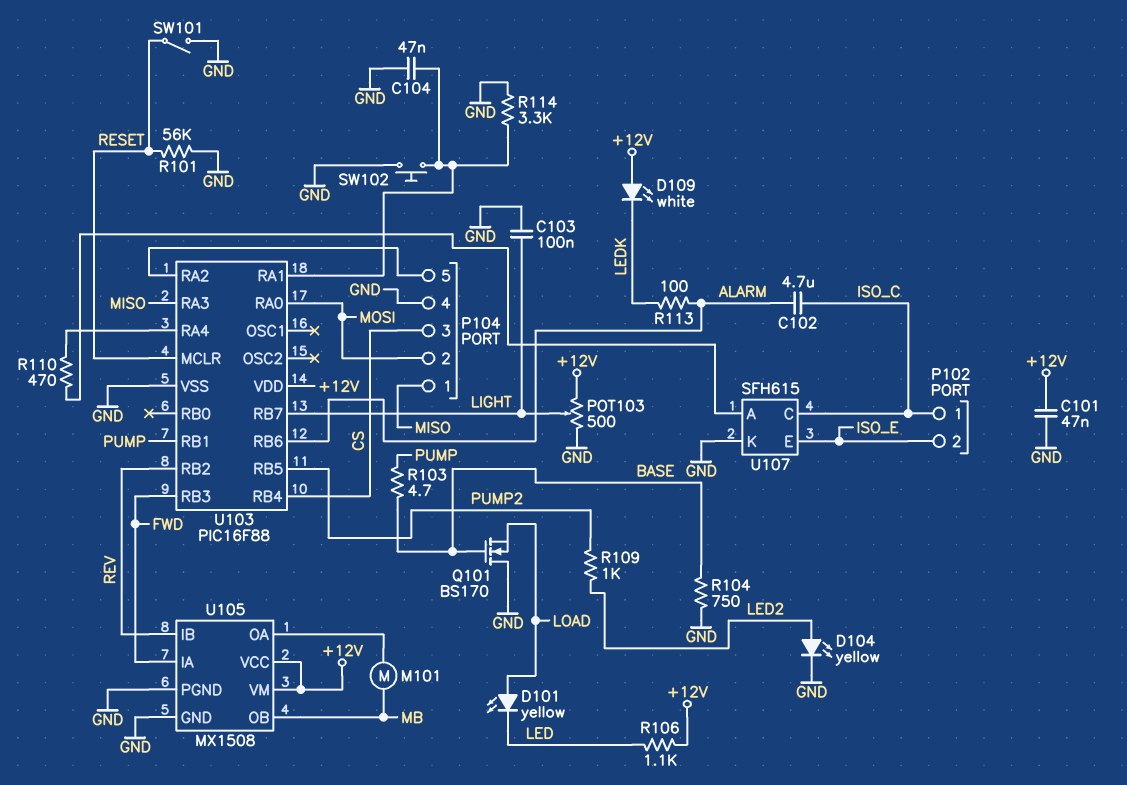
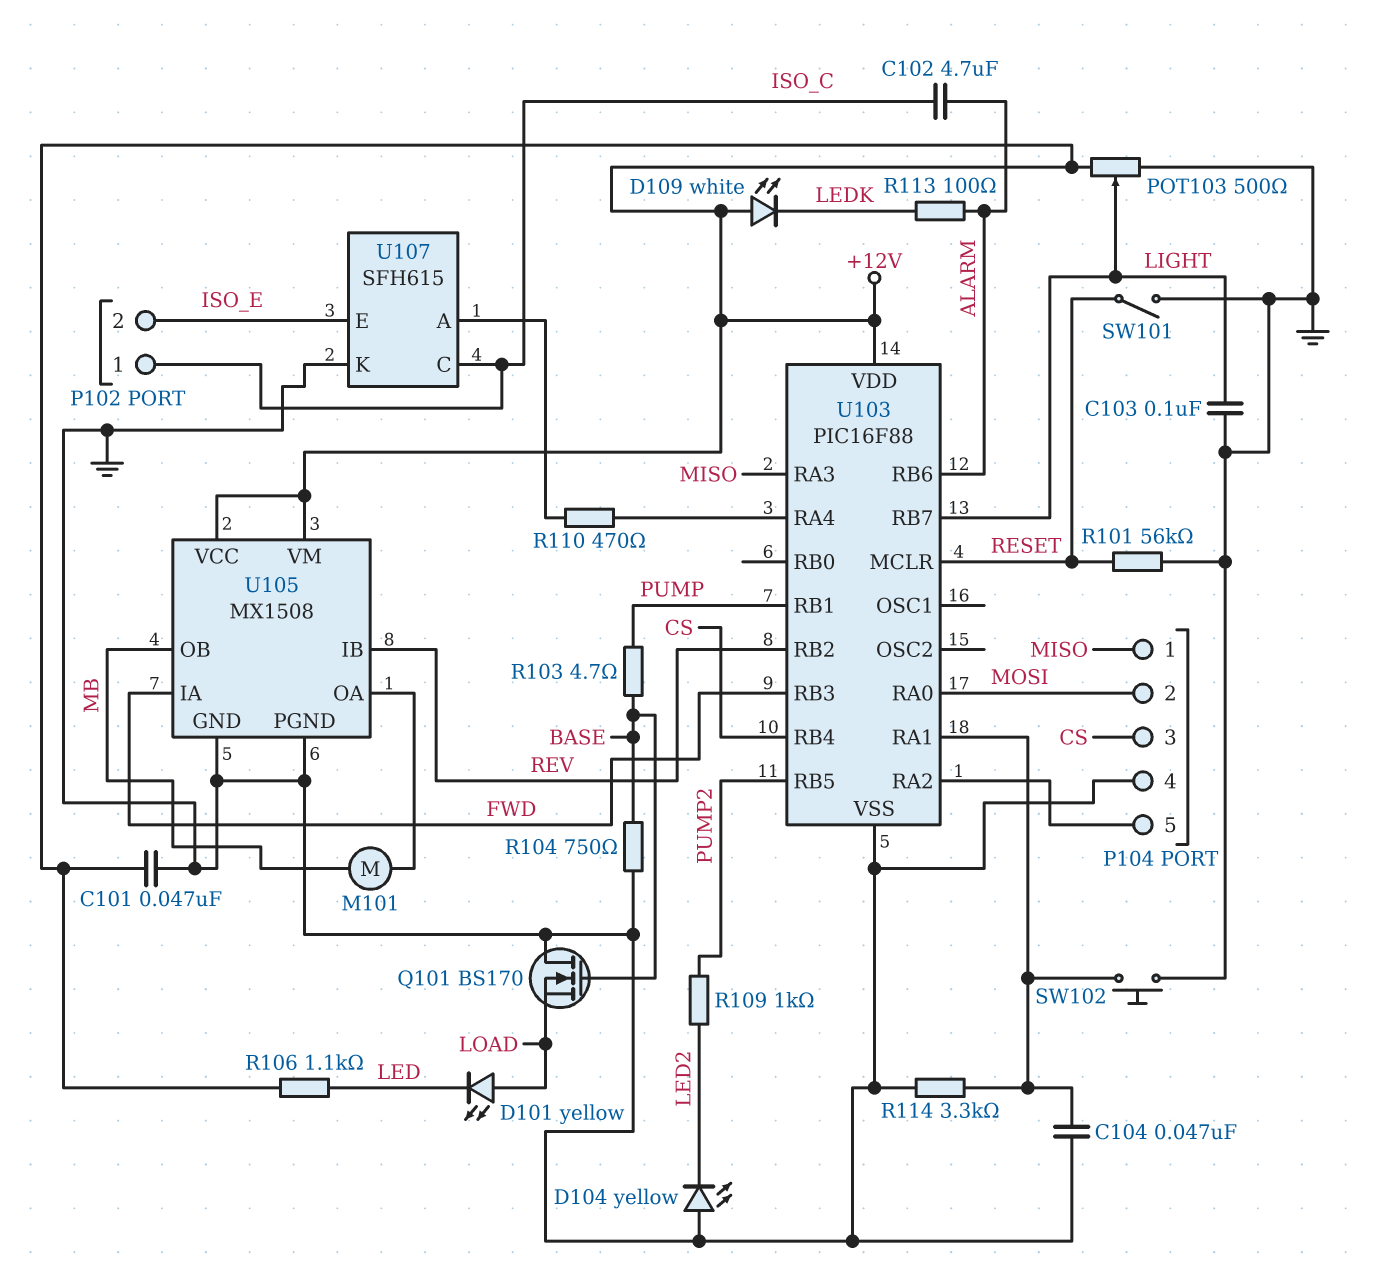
D104: LED yellow (A LED2, K GND) -> LED yellow (A GND, K LED2)

